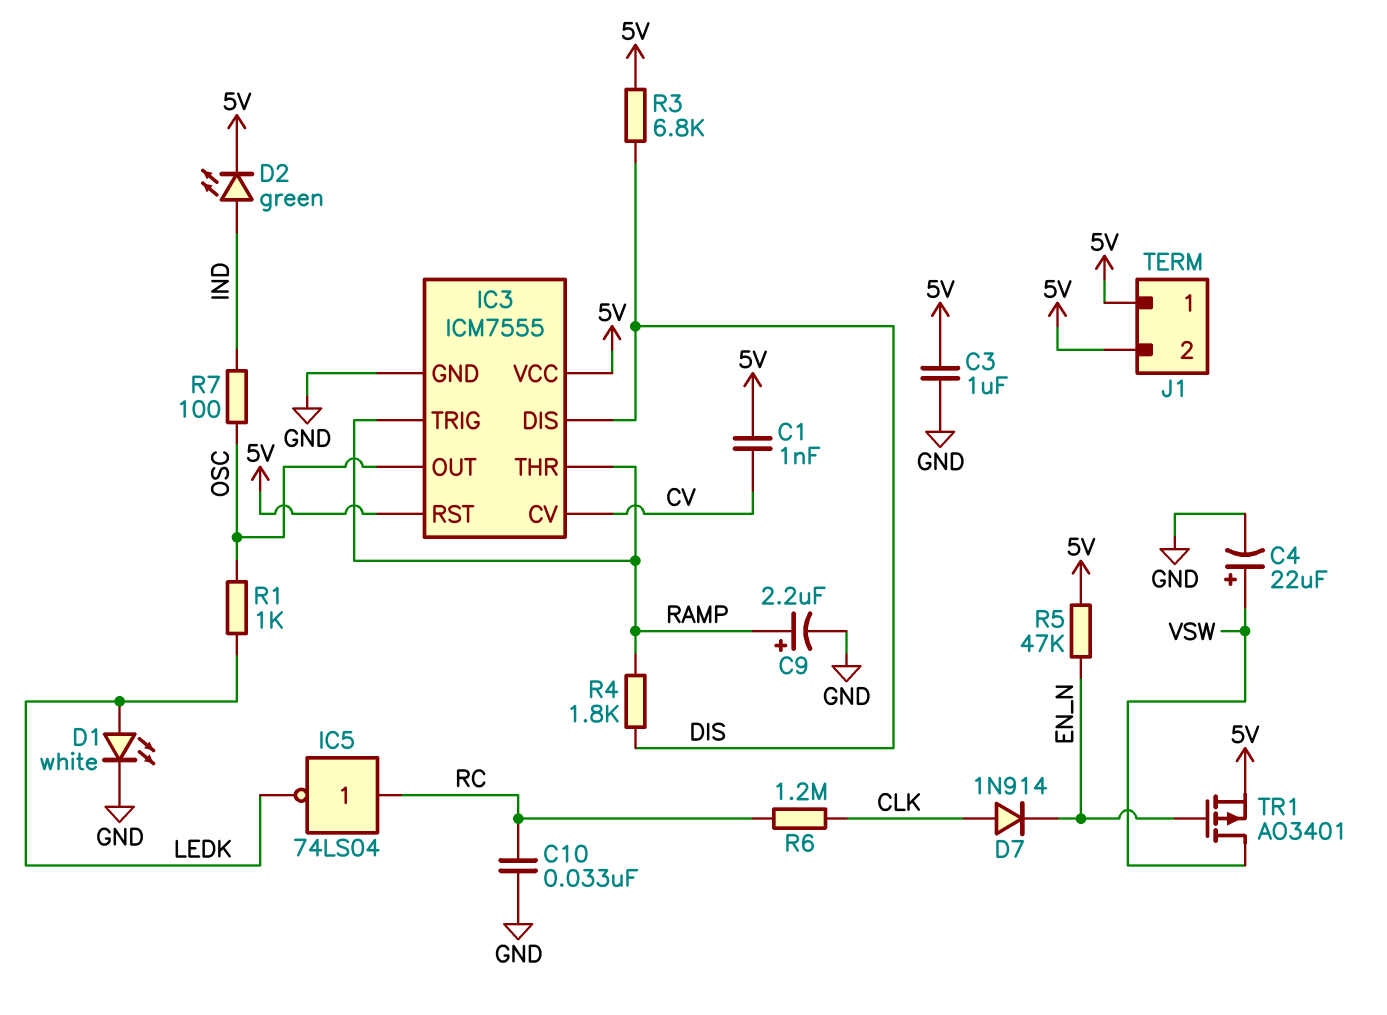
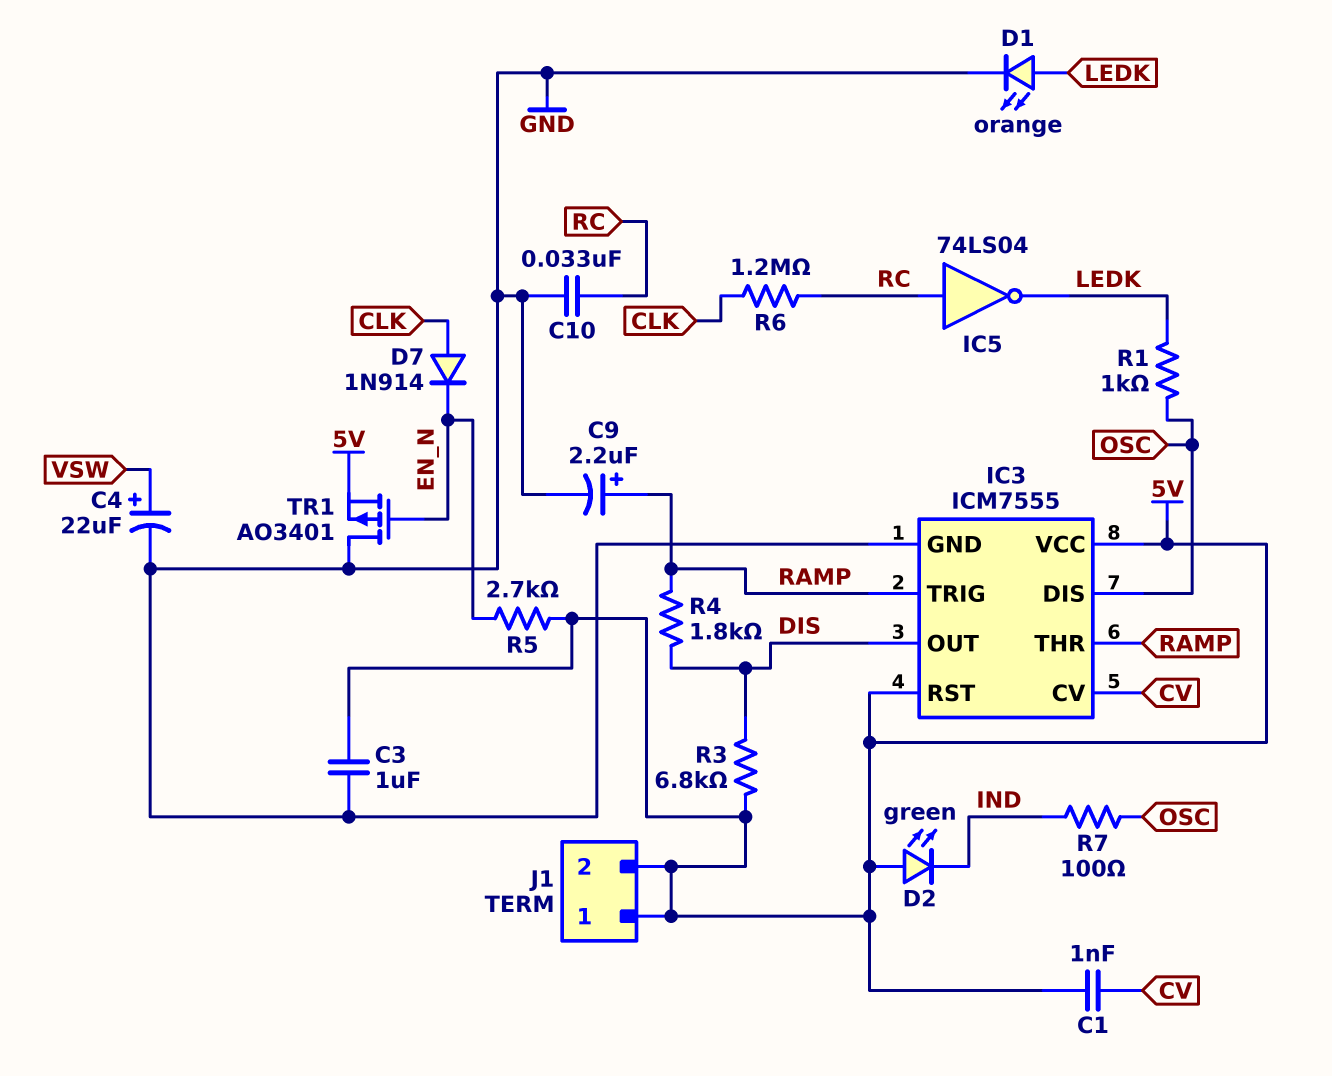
D1: LED white (A LEDK, K GND) -> LED orange (A LEDK, K GND)
D2: LED green (A IND, K 5V) -> LED green (A 5V, K IND)
IC3 pin DIS: DIS -> OSC
IC3 pin OUT: OSC -> DIS
R5: 47k (5V, EN_N) -> 2.7k (5V, EN_N)
TR1: PMOS AO3401 (G EN_N, D VSW, S 5V) -> PMOS AO3401 (G EN_N, D GND, S 5V)

